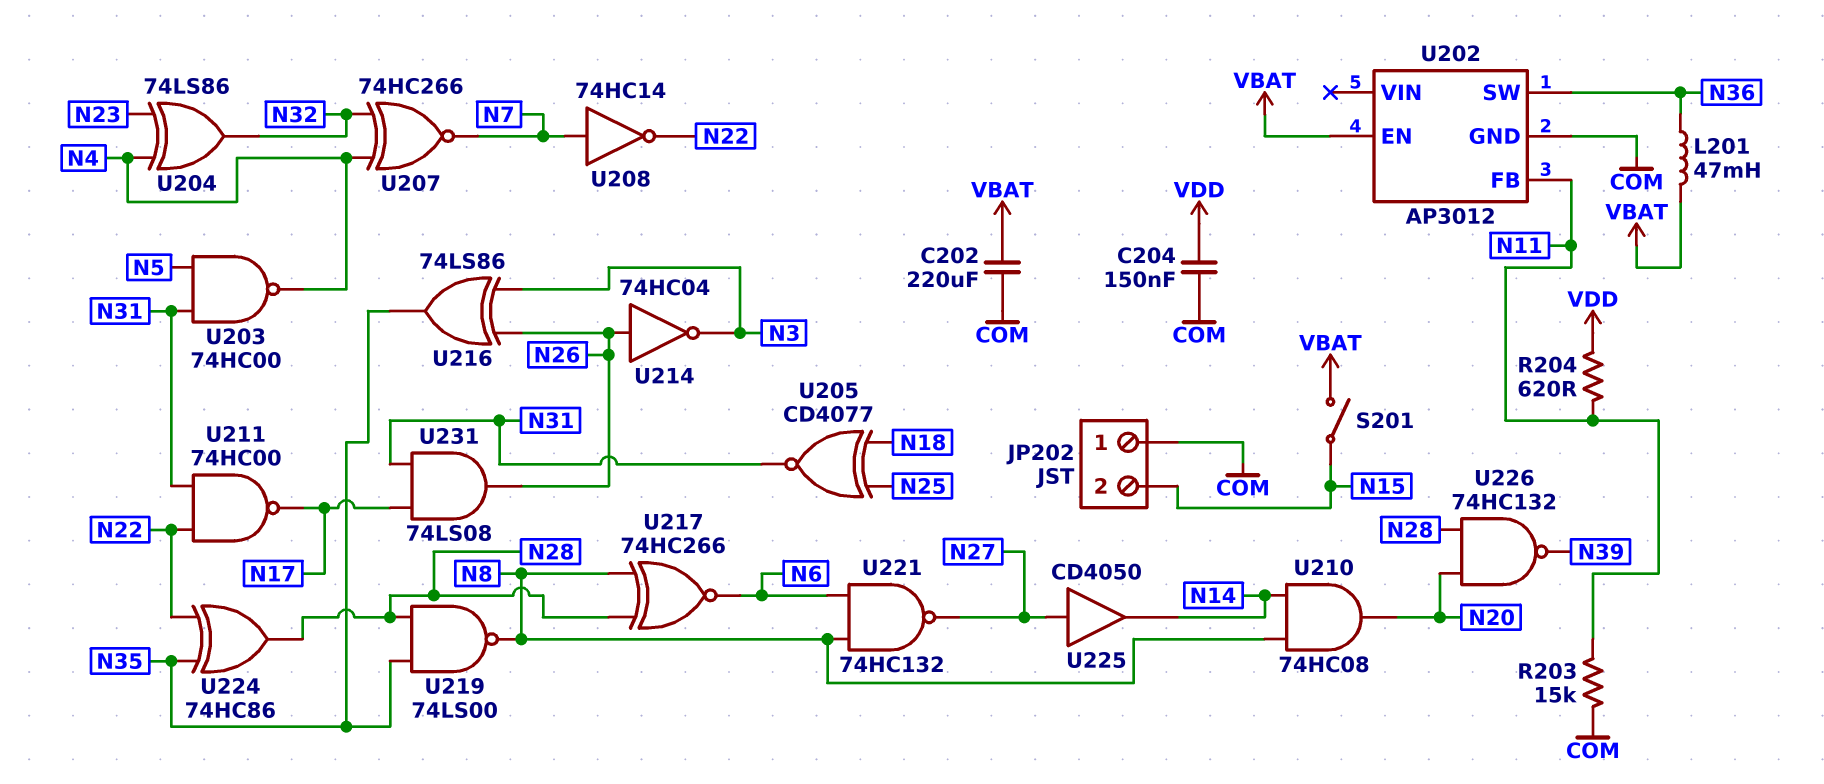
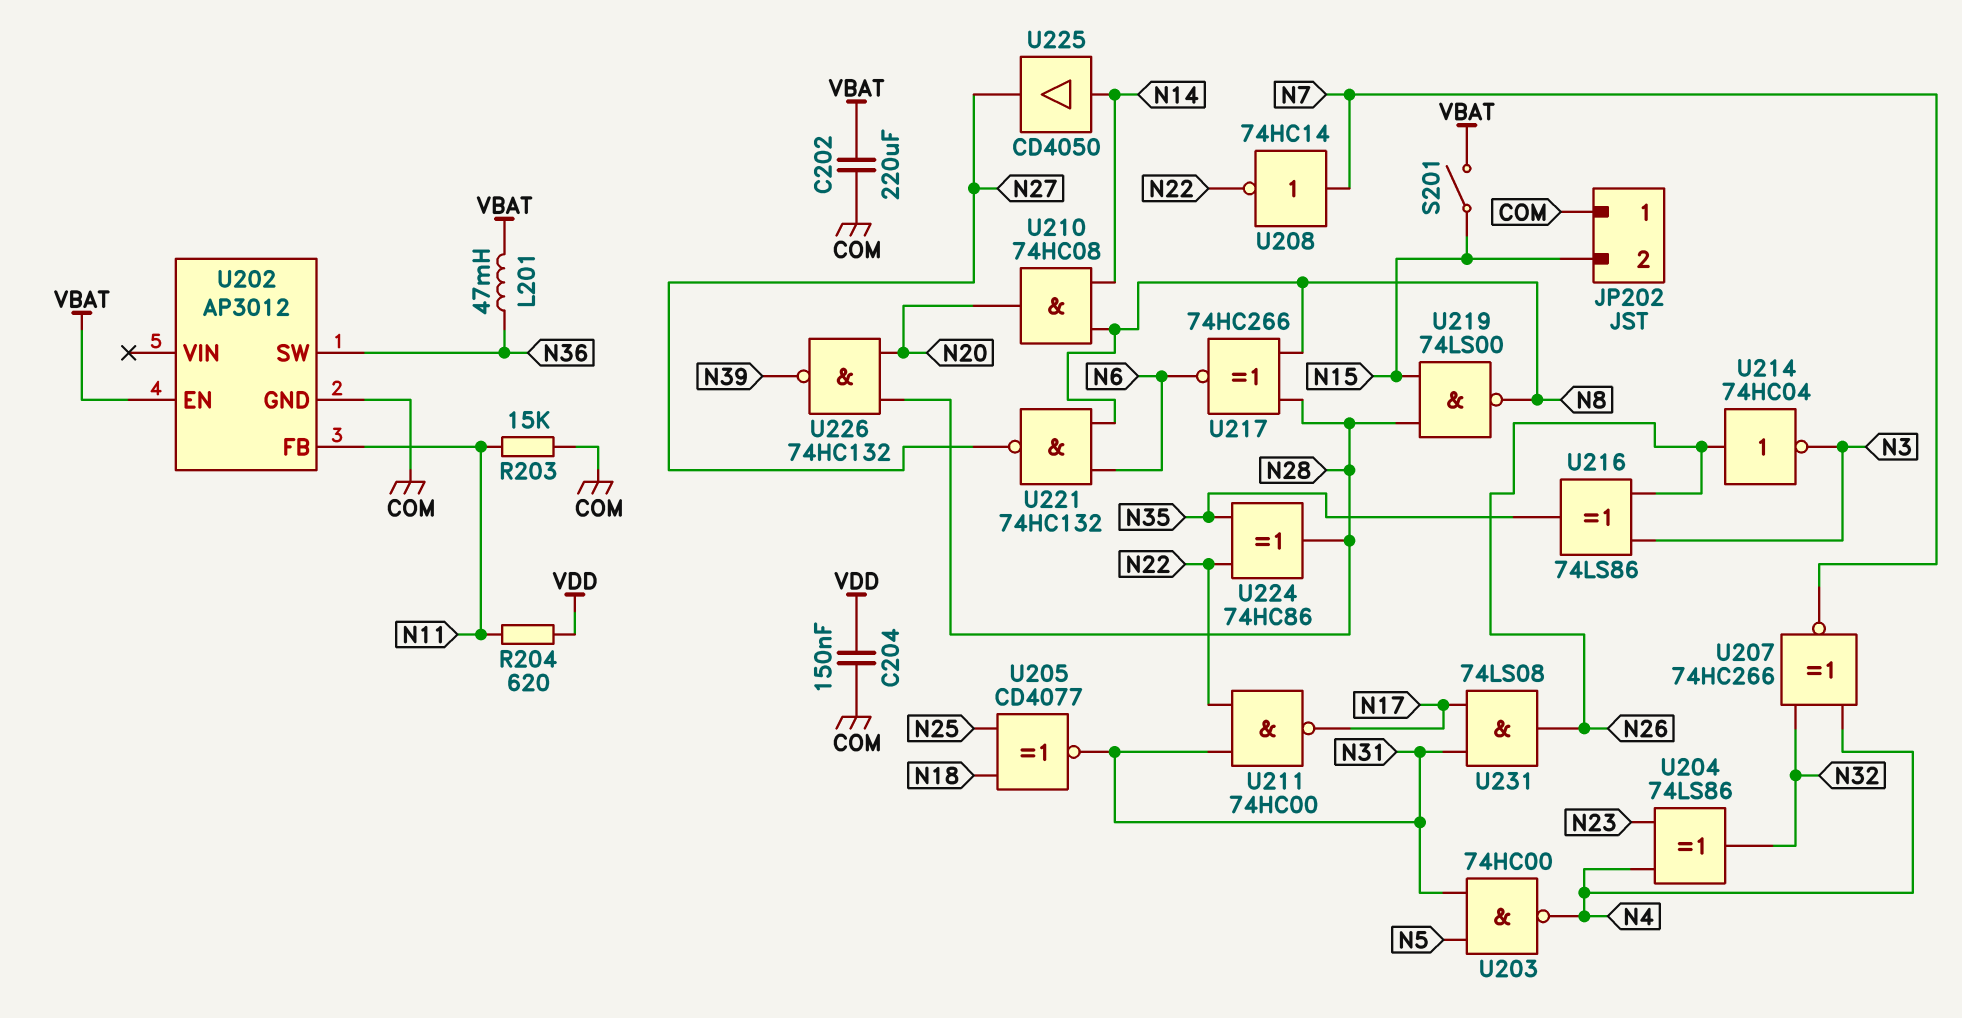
U219: NAND 74LS00 (in N28, in N35, out N8) -> NAND 74LS00 (in N15, in N28, out N8)
U225: buffer CD4050 (in N27, out N14) -> buffer CD4050 (in N14, out N27)

